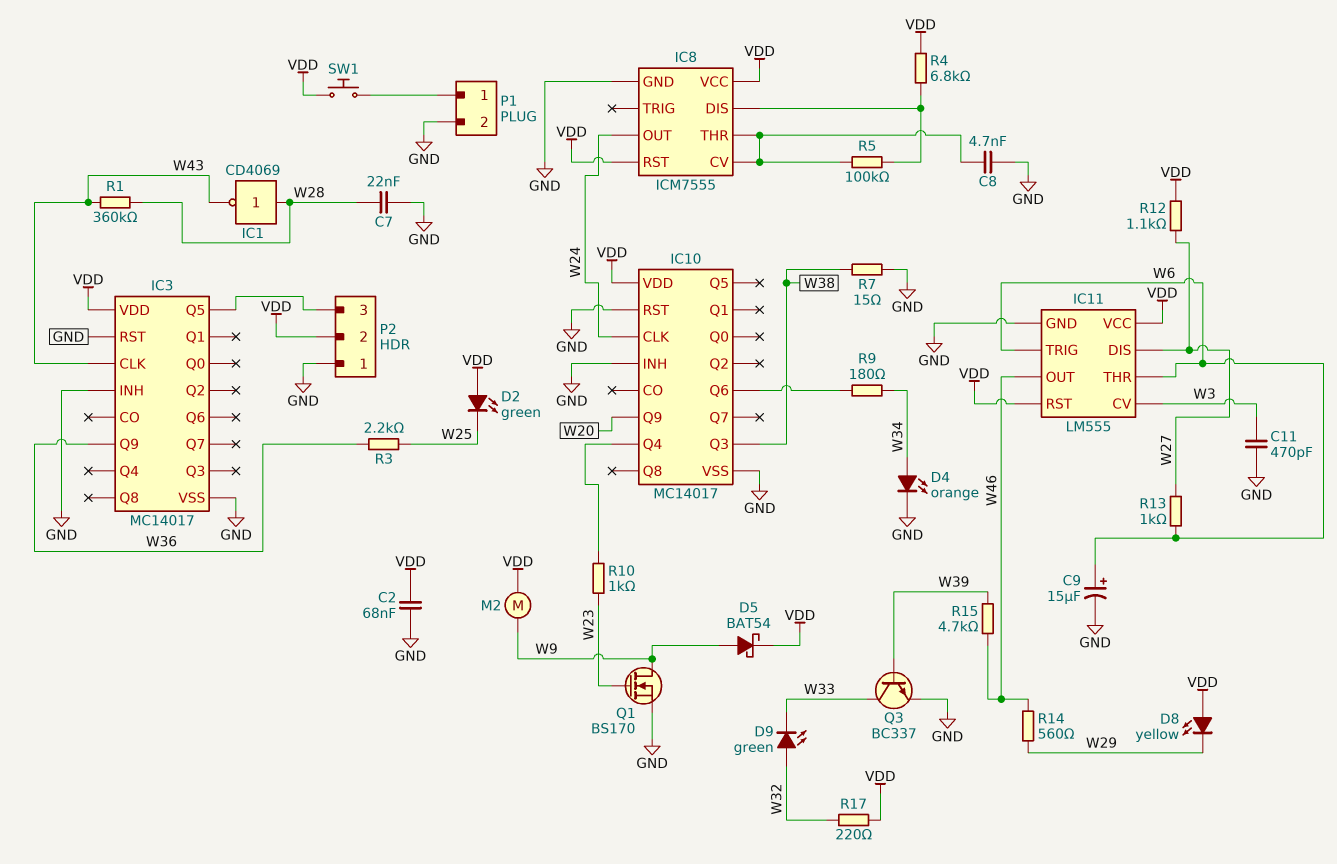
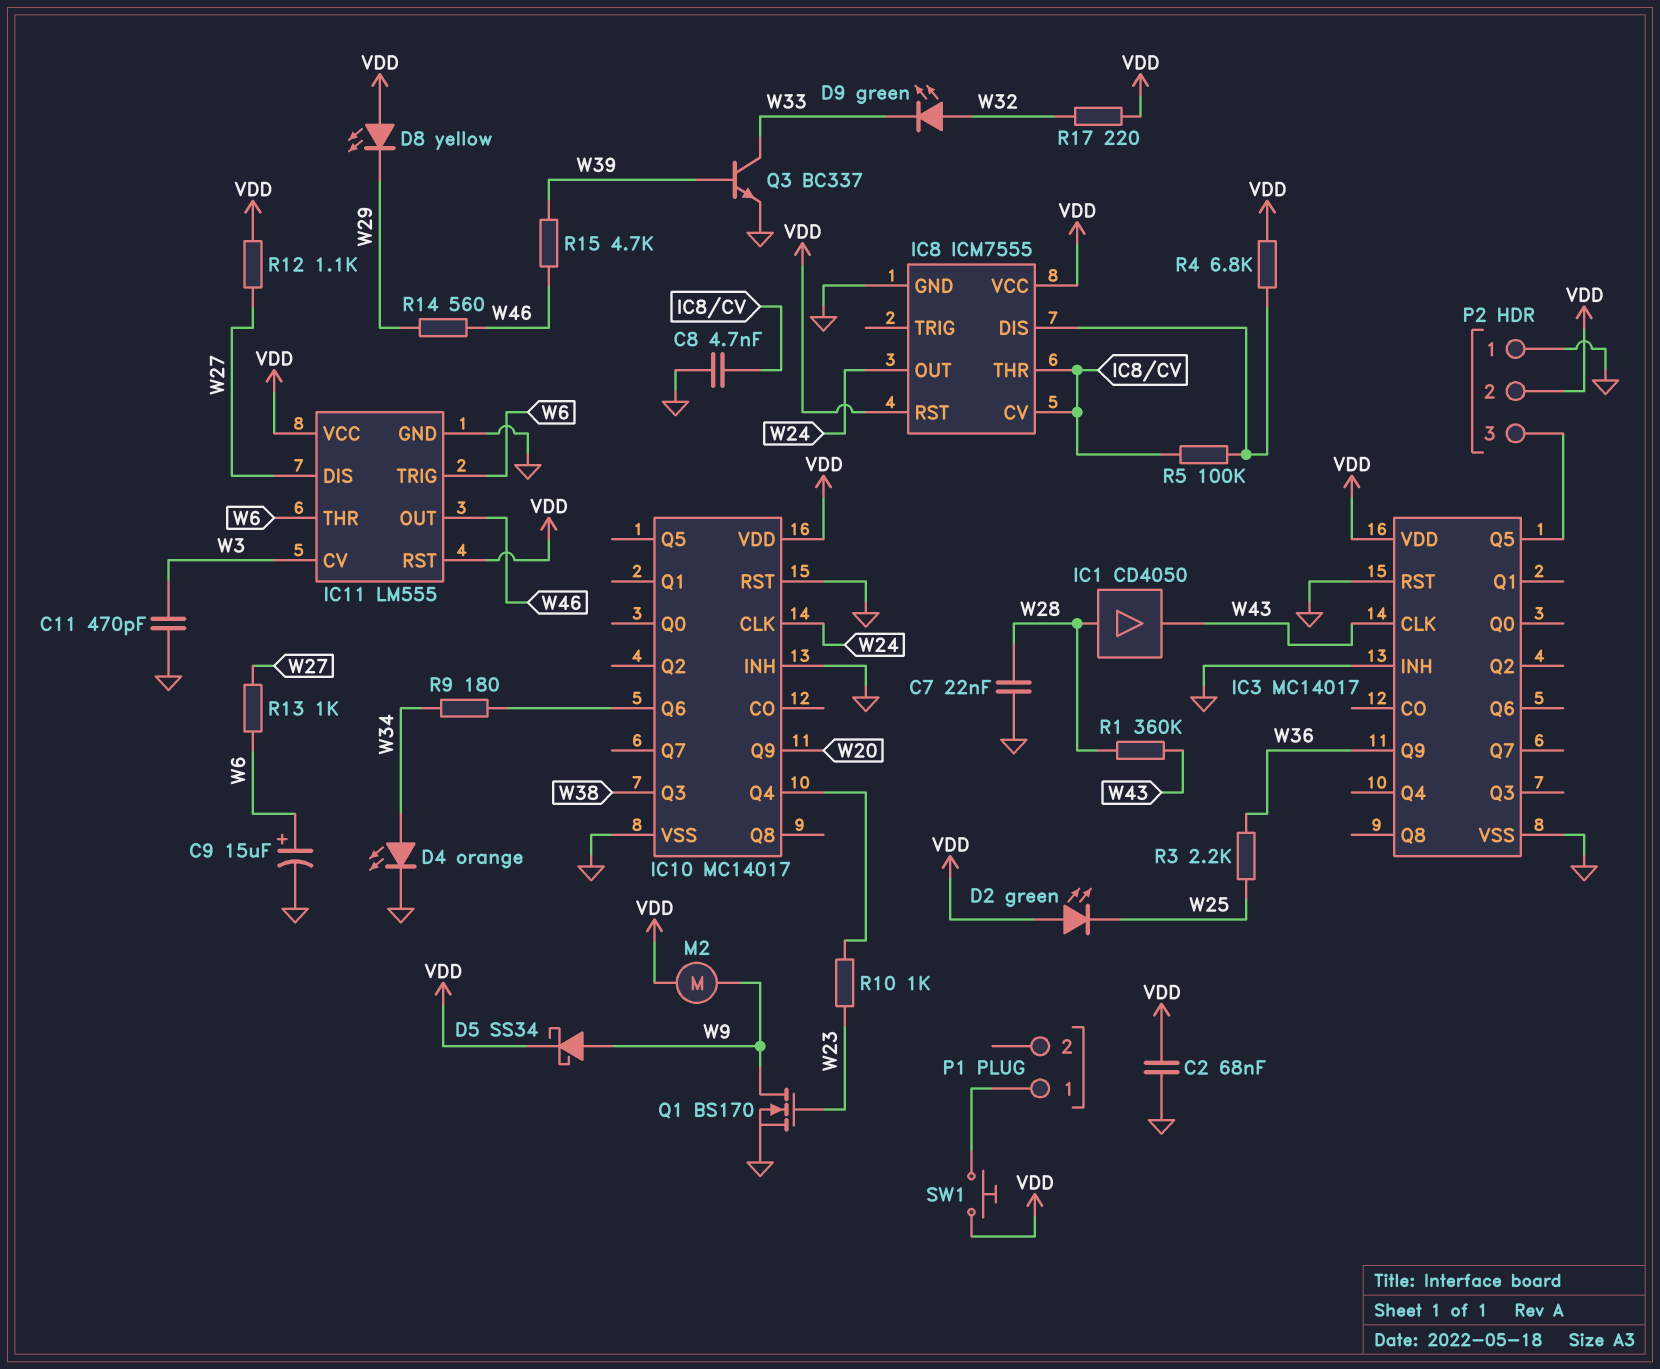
D5: schottky BAT54 (A W9, K VDD) -> schottky SS34 (A W9, K VDD)
IC1: NOT CD4069 (in W28, out W43) -> buffer CD4050 (in W28, out W43)
P1 pin 2: GND -> none
R7: 15 (GND, W38) -> none

